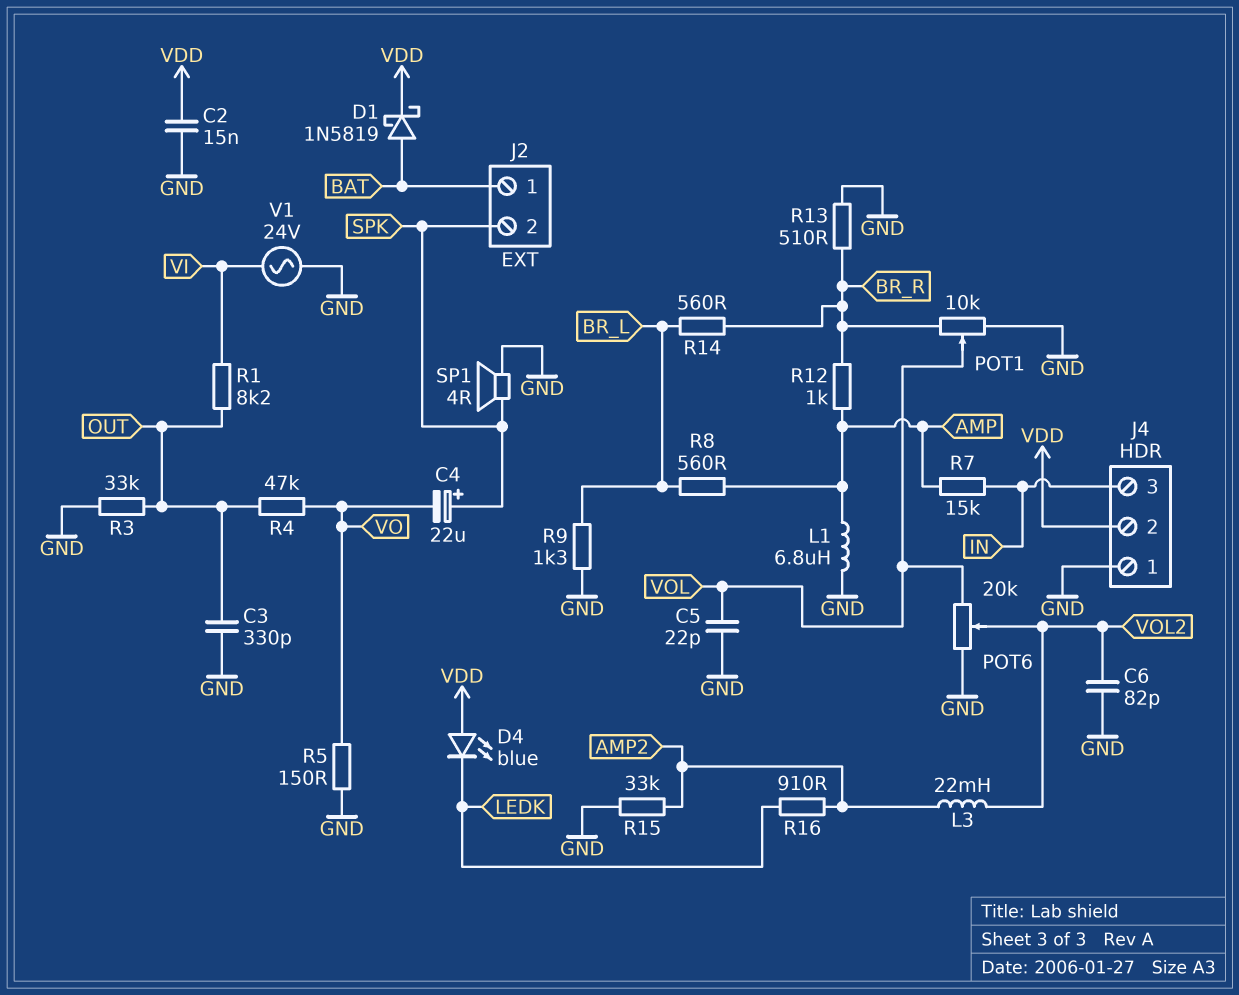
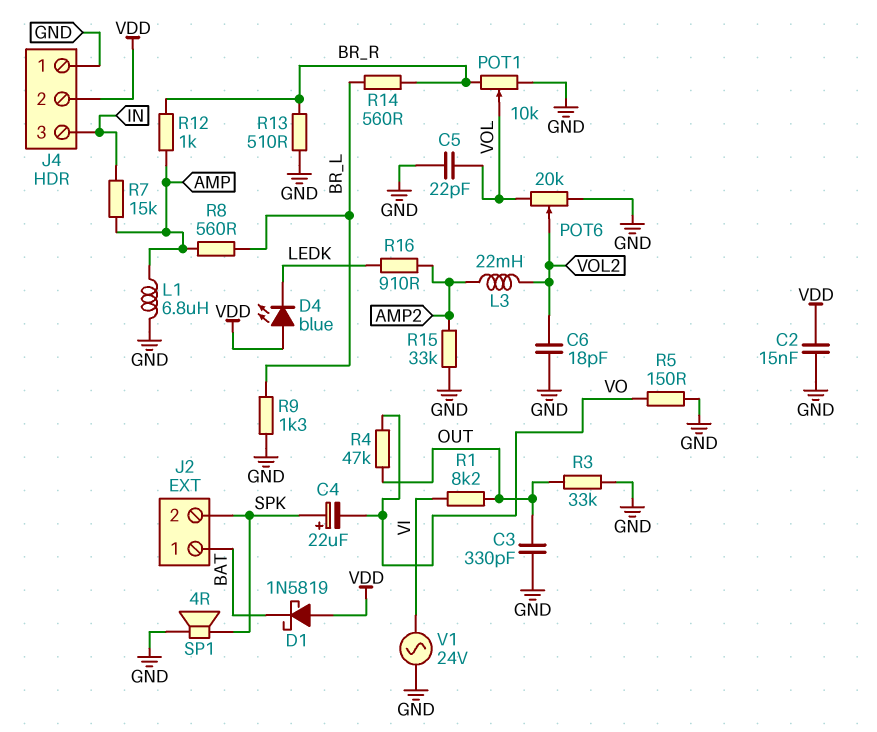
C6: 82pF (GND, VOL2) -> 18pF (GND, VOL2)
D1: schottky 1N5819 (A BAT, K VDD) -> schottky 1N5819 (A VDD, K BAT)

